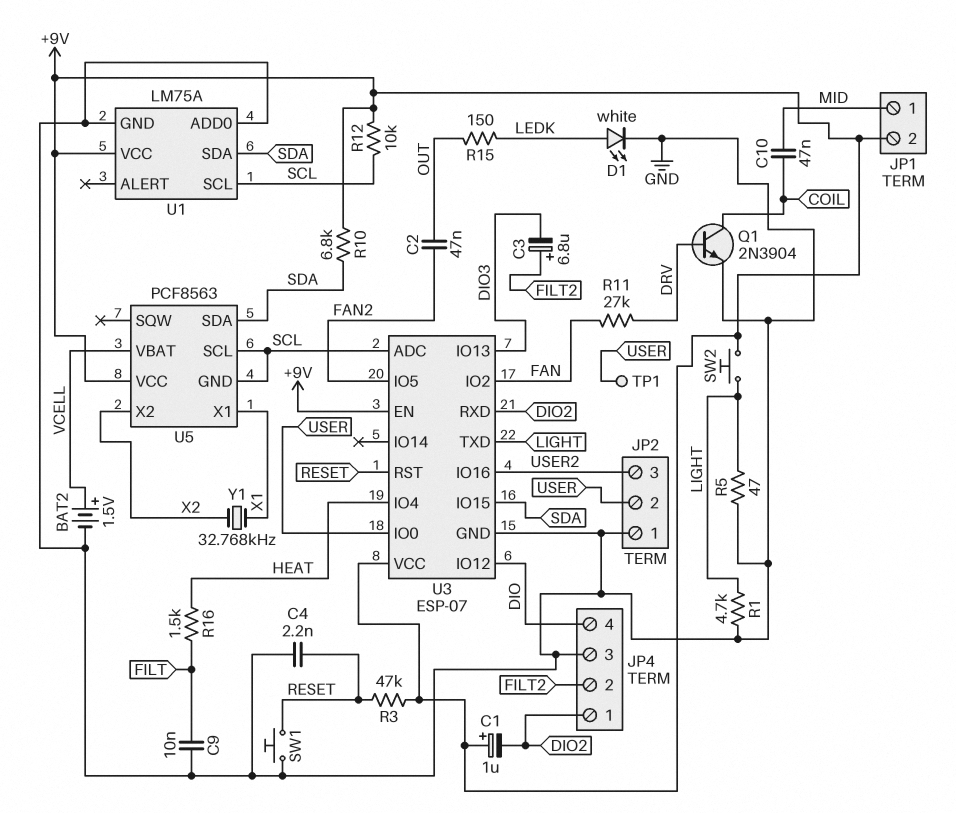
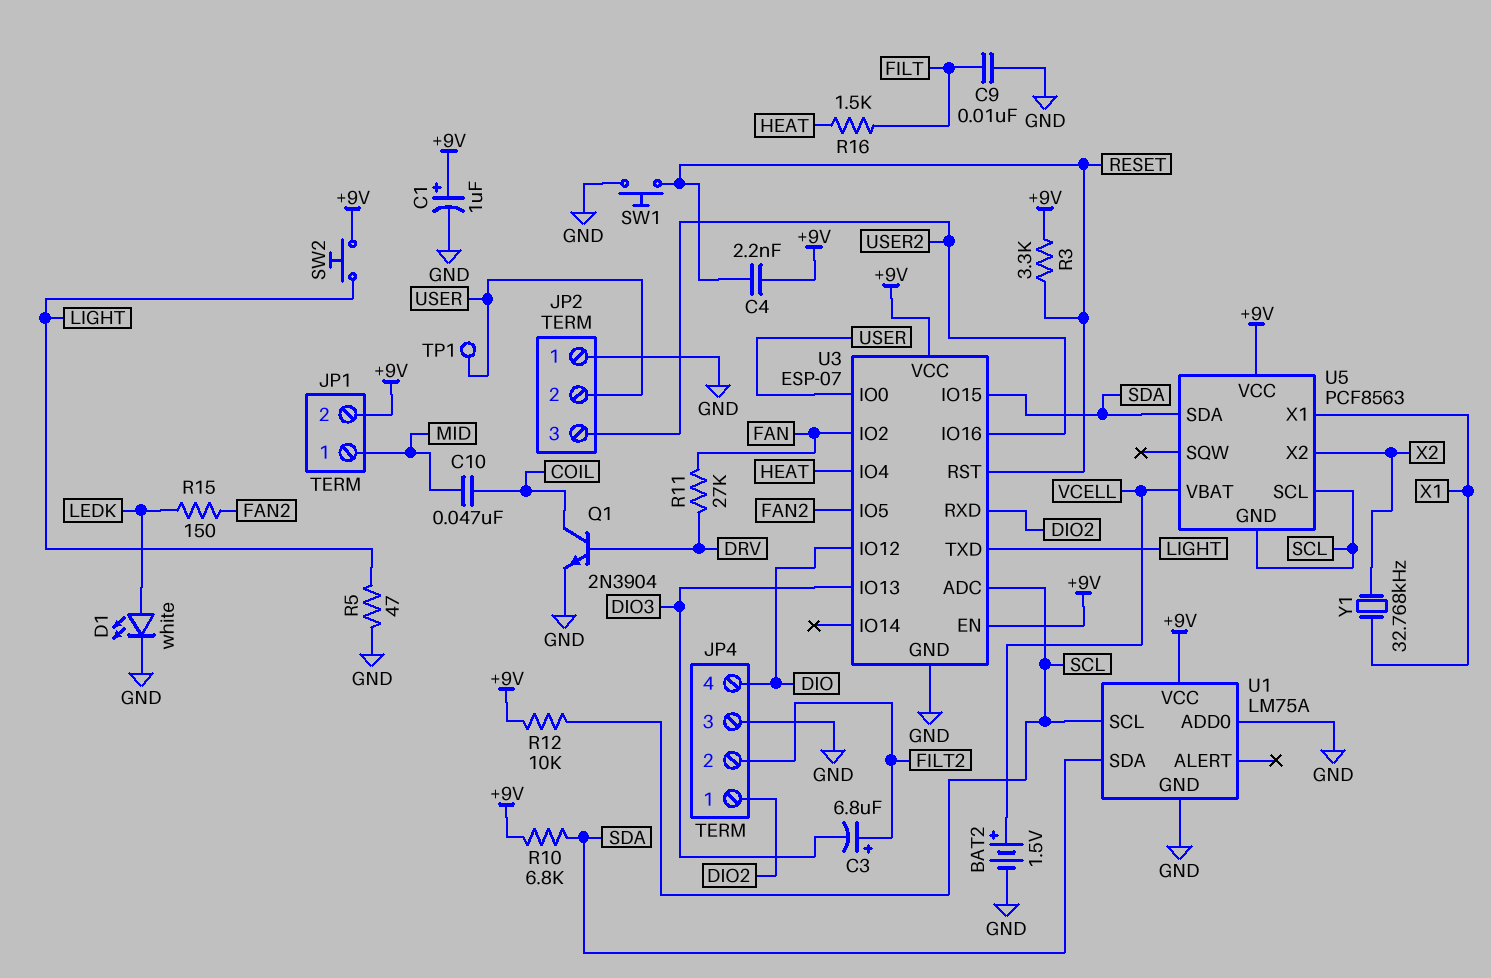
C1: 1uF (plus +9V, minus DIO2) -> 1uF (plus +9V, minus GND)
C2: 47nF (FAN2, OUT) -> none
C4: 2.2nF (GND, RESET) -> 2.2nF (+9V, RESET)
R1: 4.7k (GND, LIGHT) -> none
R3: 47k (+9V, RESET) -> 3.3k (+9V, RESET)
R15: 150 (LEDK, OUT) -> 150 (FAN2, LEDK)

